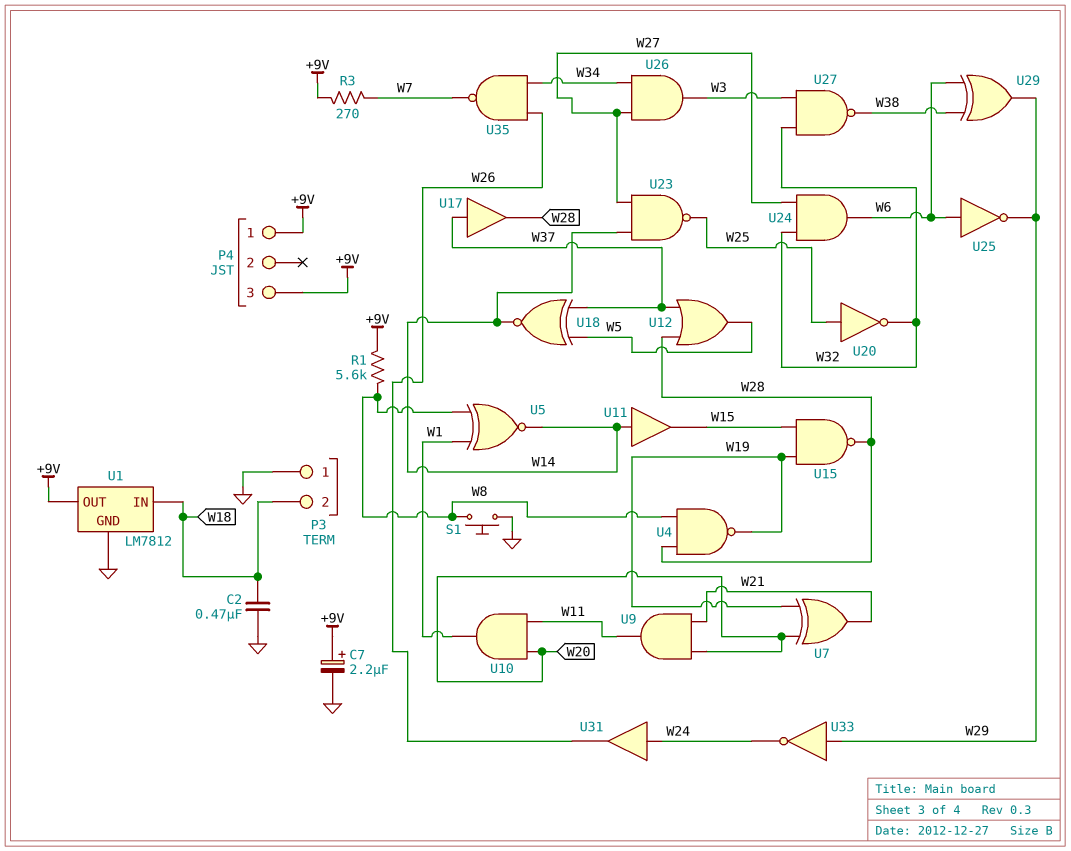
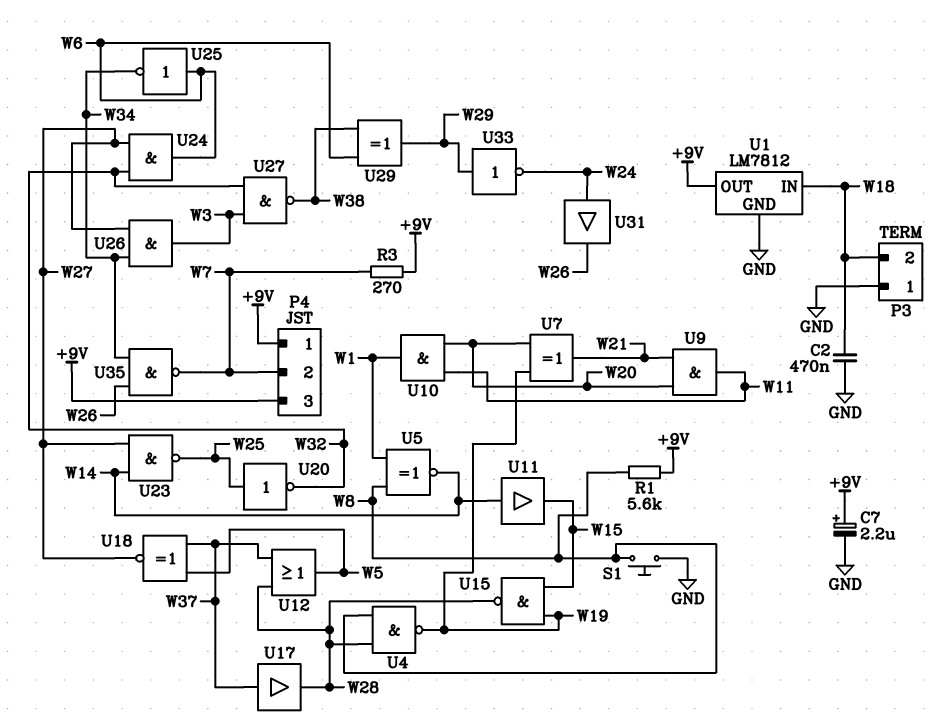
P4 pin 2: none -> W7
U18: XNOR (in W5, in W37, out W14) -> XNOR (in W5, in W37, out W27)
U25: NOT (in W6, out W29) -> NOT (in W6, out W34)

